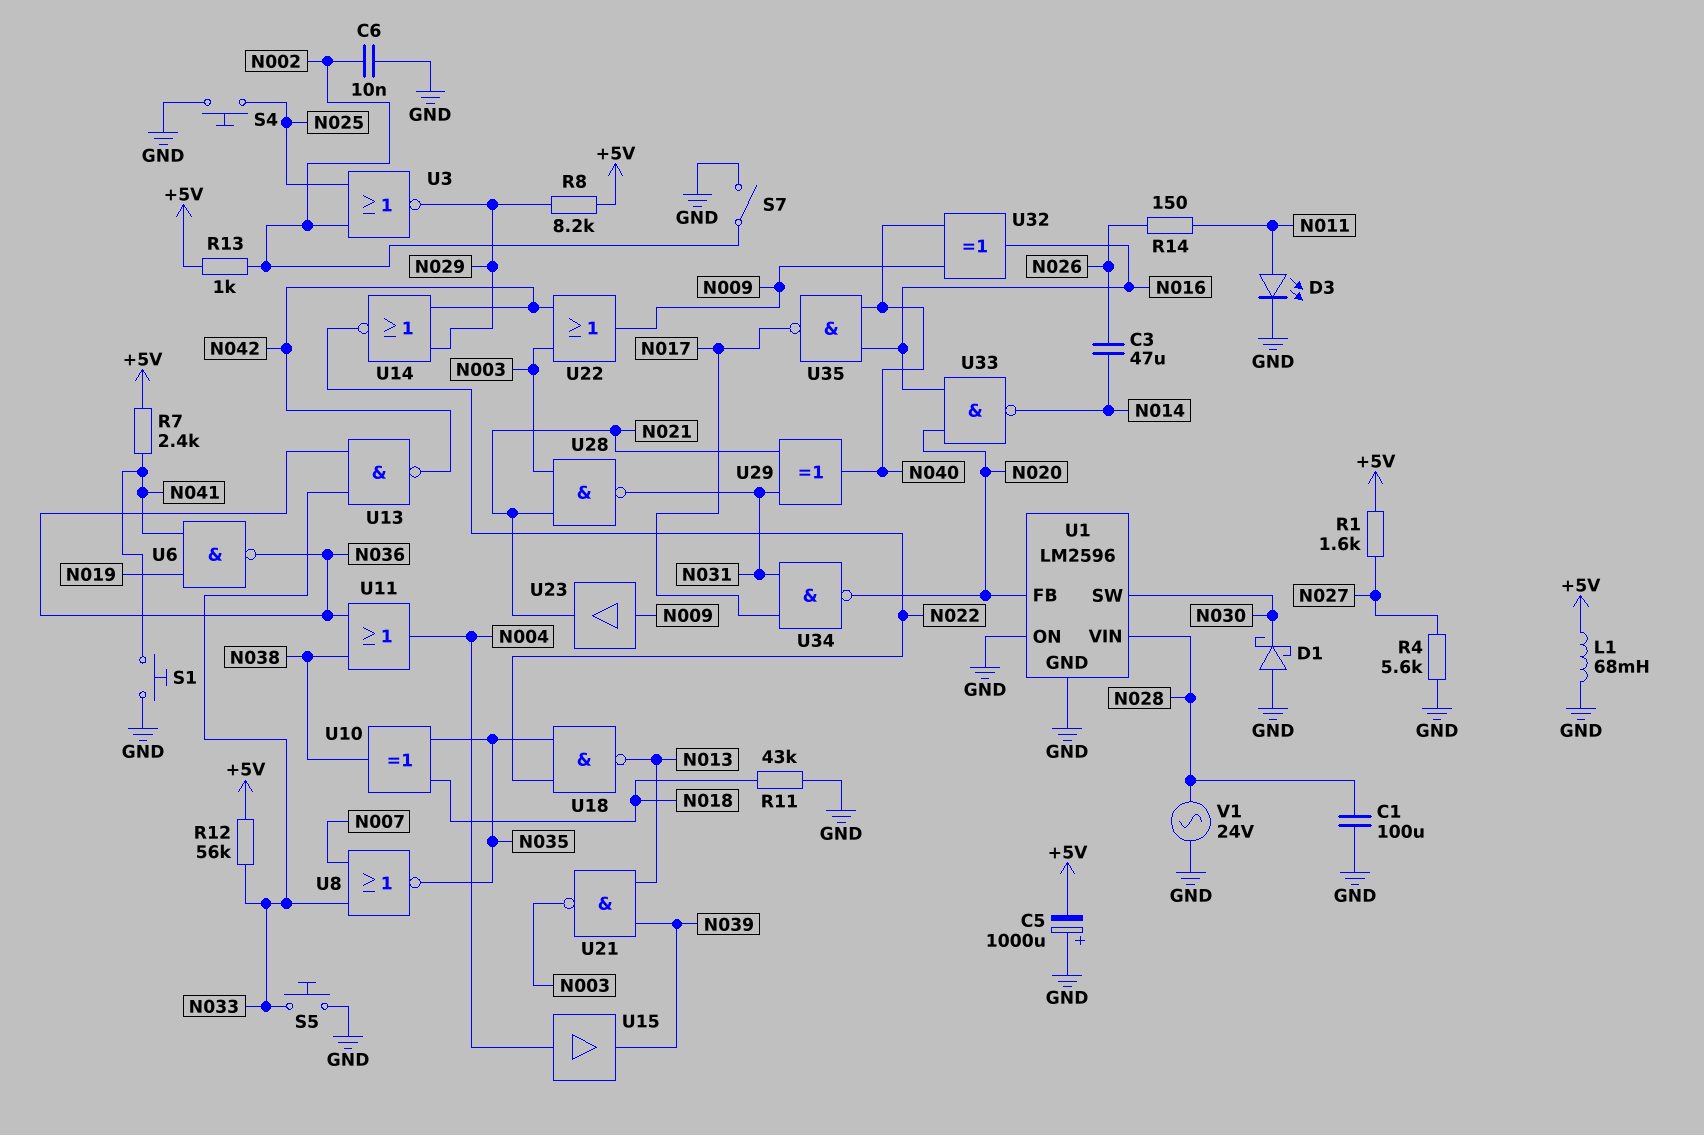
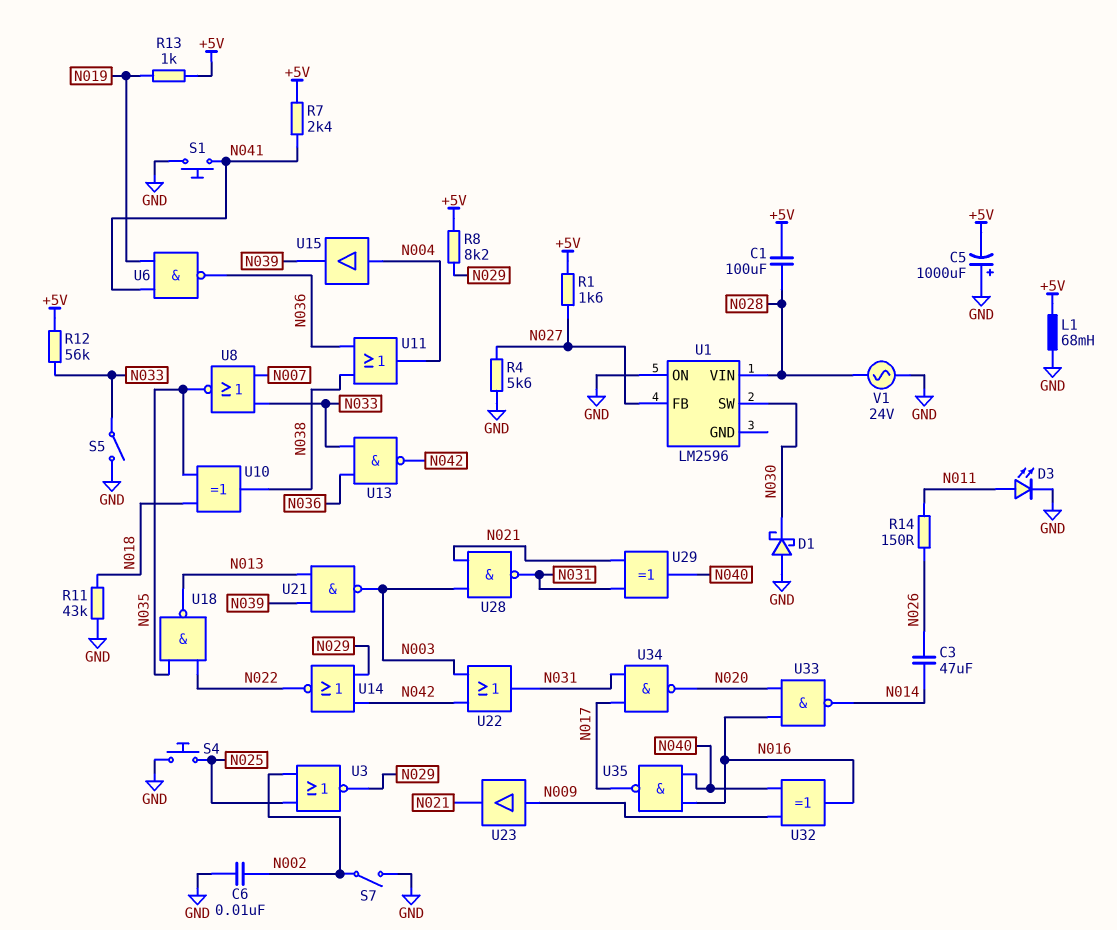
C1: 100uF (GND, N028) -> 100uF (+5V, N028)
R13: 1k (+5V, N002) -> 1k (+5V, N019)
S5: button (GND, N033) -> switch (GND, N033)
U1 pin FB: N020 -> N027
U1 pin GND: GND -> none
U22: OR (in N003, in N042, out N009) -> OR (in N003, in N042, out N031)

